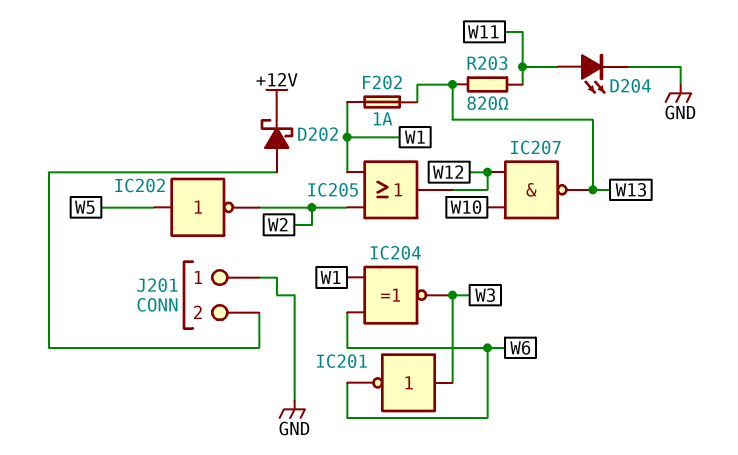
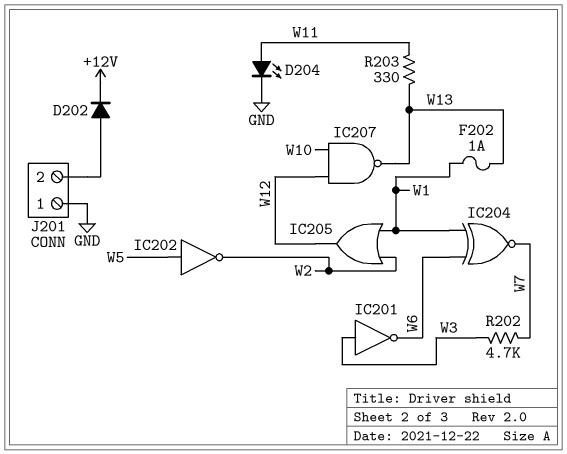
D202: schottky (A J201/2, K +12V) -> diode (A J201/2, K +12V)
IC204: XNOR (in W1, in W6, out W3) -> XNOR (in W1, in W6, out W7)
R202: none -> 4.7k (W3, W7)
R203: 820 (W11, W13) -> 330 (W11, W13)

